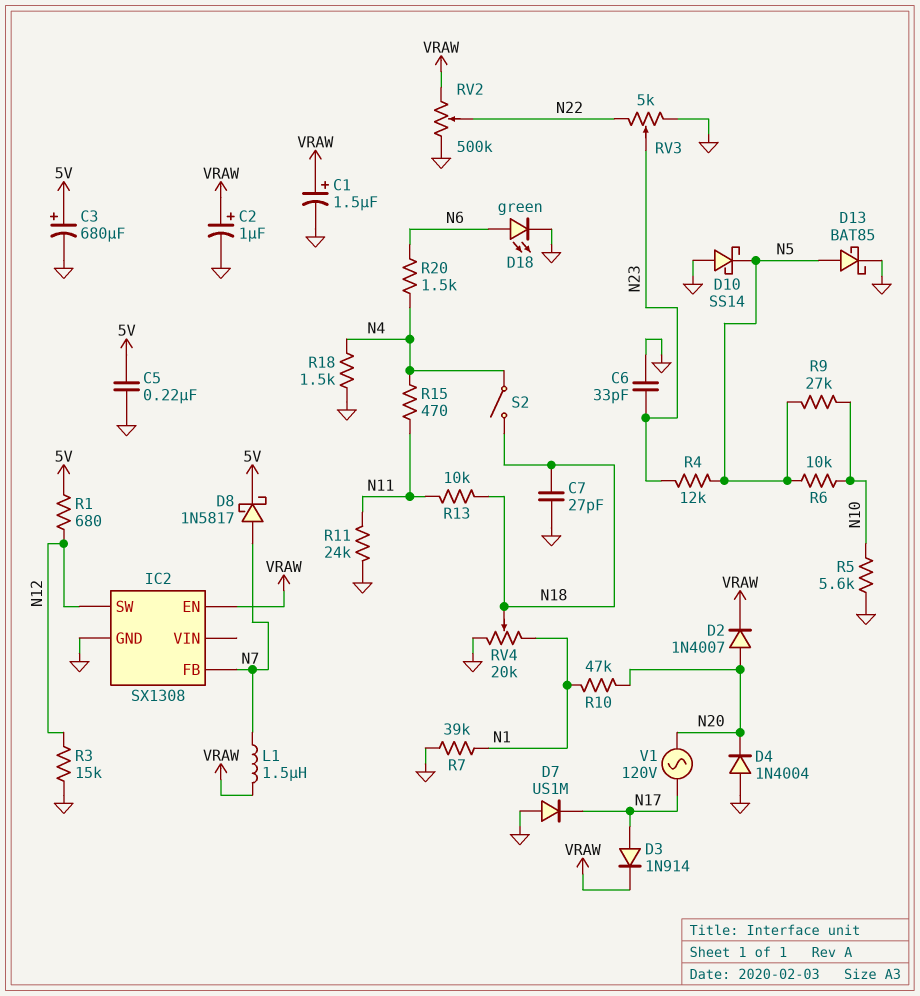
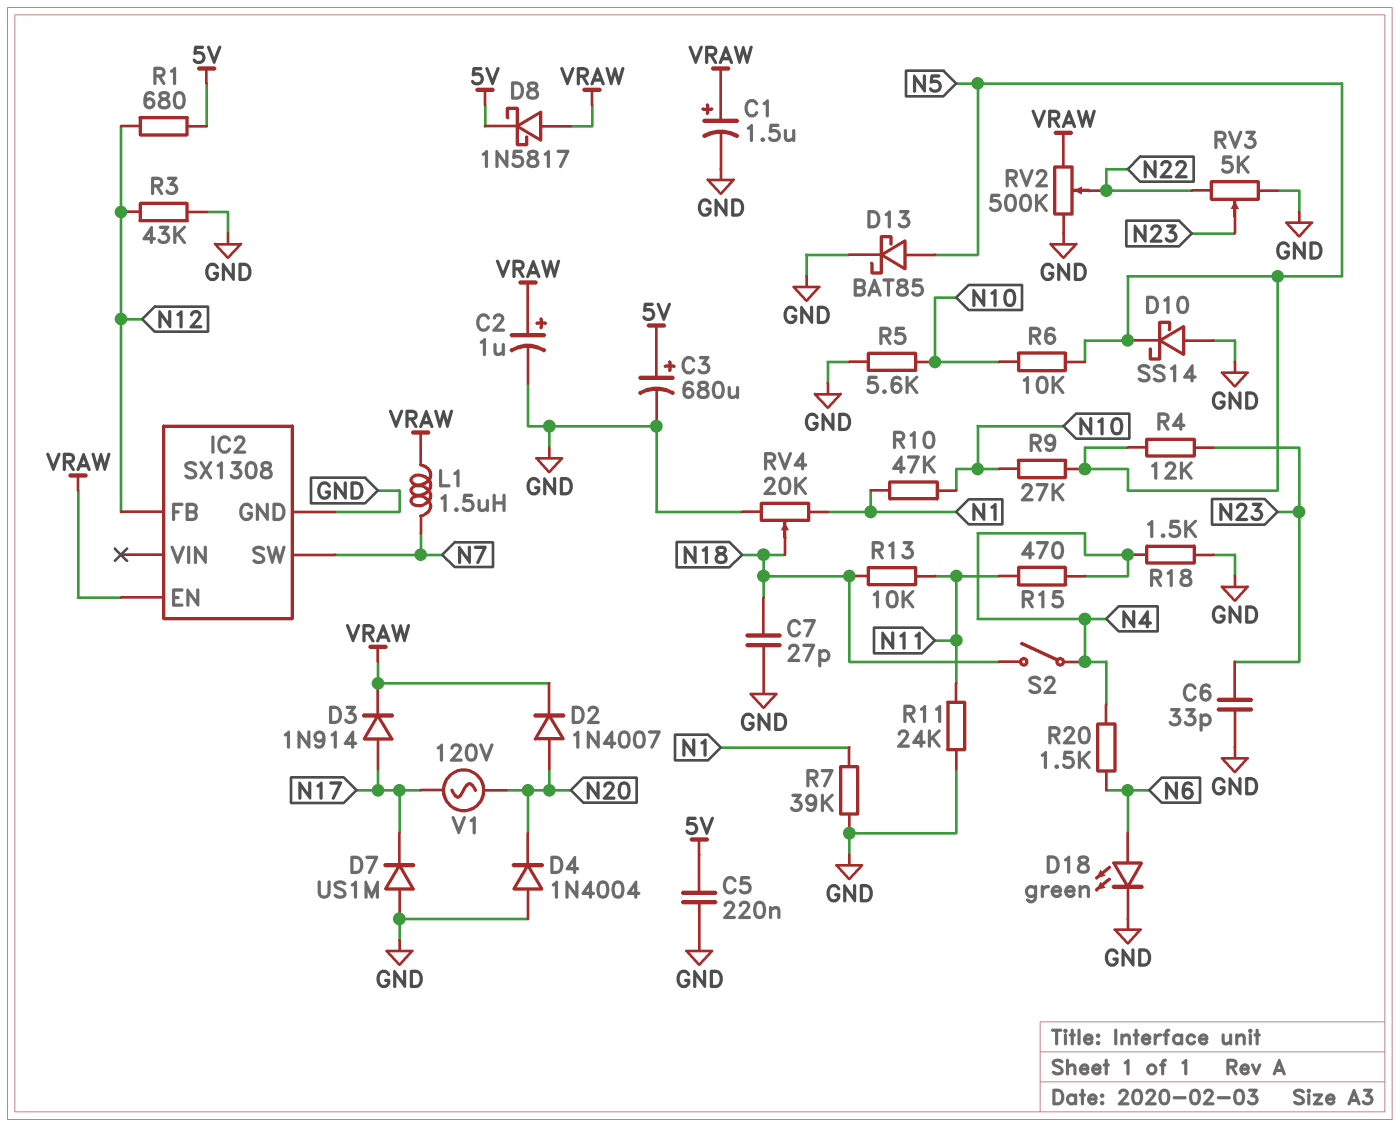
D8: schottky 1N5817 (A N7, K 5V) -> schottky 1N5817 (A VRAW, K 5V)
IC2 pin FB: N7 -> N12
IC2 pin SW: N12 -> N7
R3: 15k (GND, N12) -> 43k (GND, N12)
R10: 47k (N1, N20) -> 47k (N1, N10)

